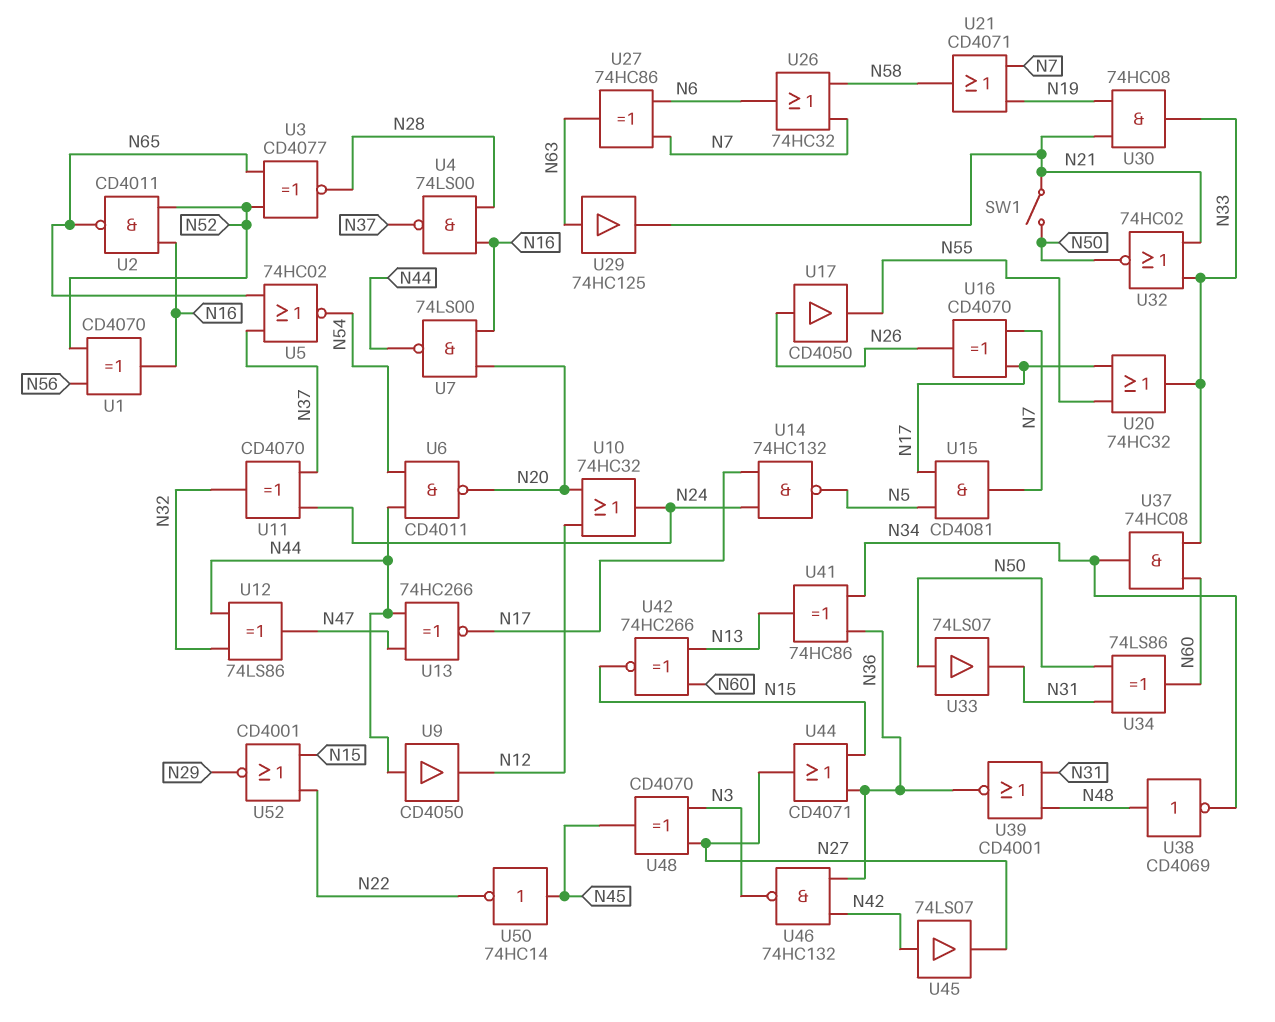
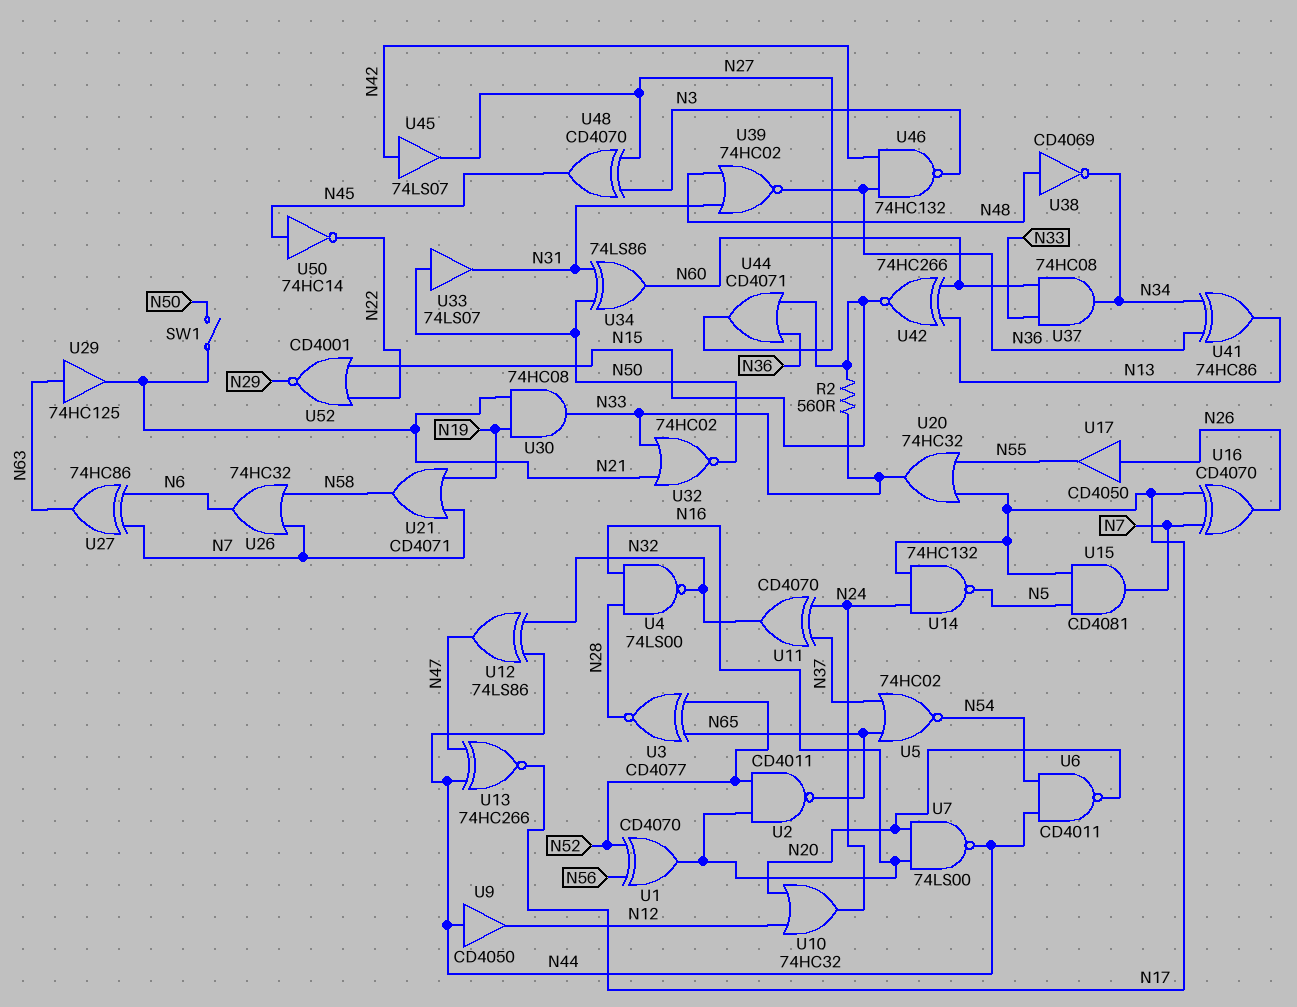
R2: none -> 560 (N15, N33)
U4: NAND 74LS00 (in N16, in N28, out N37) -> NAND 74LS00 (in N16, in N28, out N32)
U39: NOR CD4001 (in N31, in N48, out N36) -> NOR 74HC02 (in N31, in N48, out N36)

